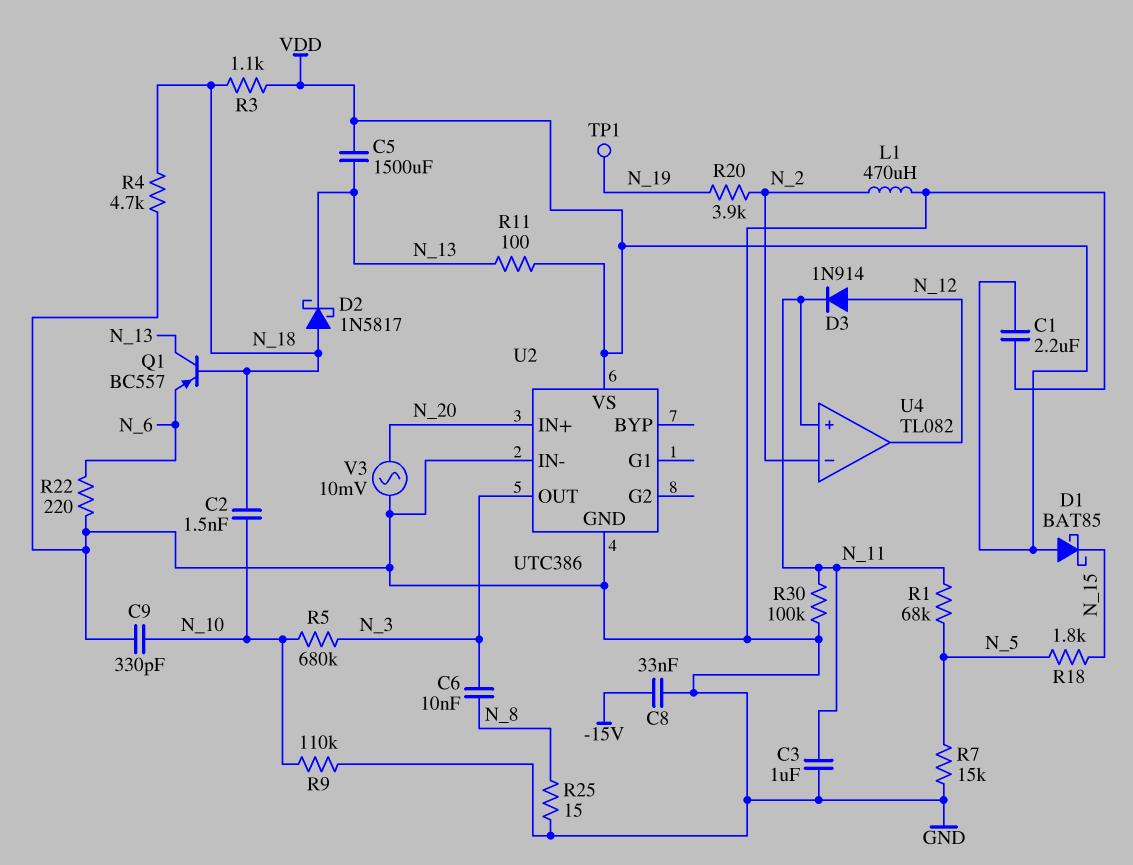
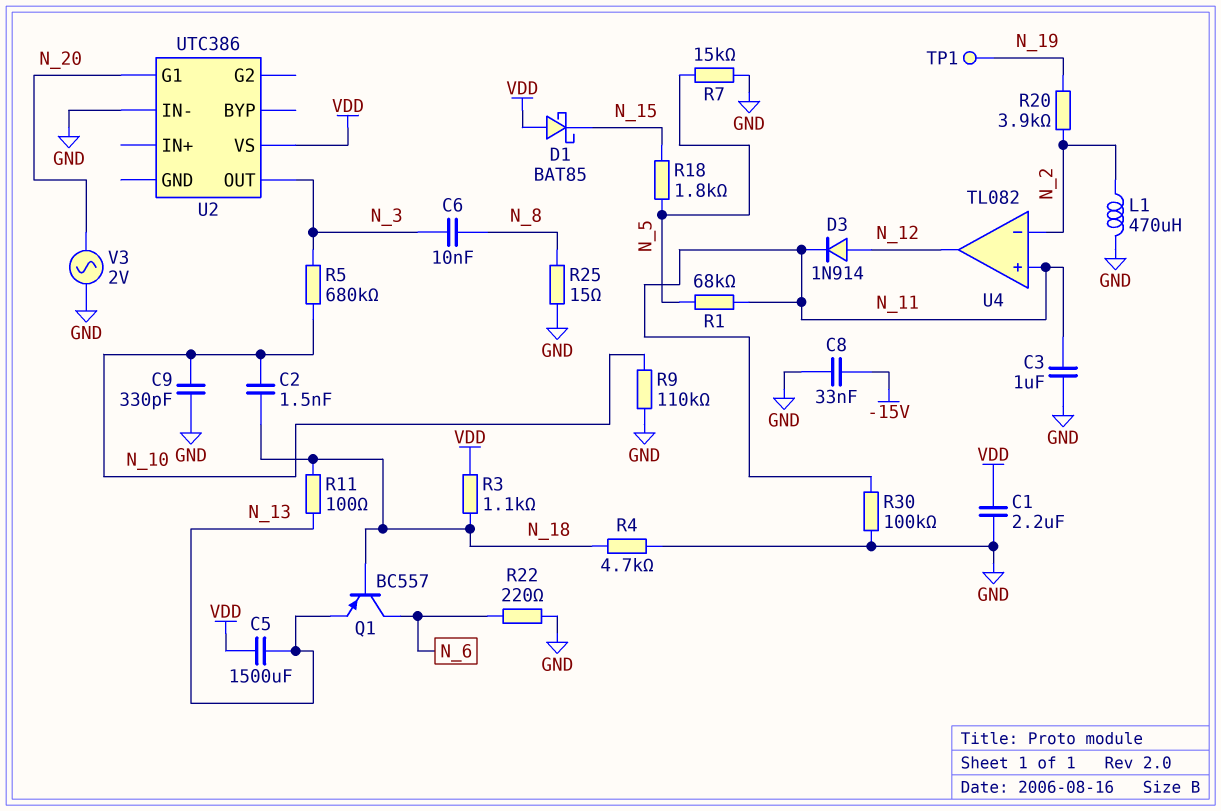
D2: schottky 1N5817 (A N_18, K N_13) -> none
Q1: PNP BC557 (B N_18, C N_13, E N_6) -> PNP BC557 (B N_18, C N_6, E N_13)
R11: 100 (N_13, VDD) -> 100 (N_13, N_18)
U2 pin G1: none -> N_20
U2 pin GND: GND -> none
U2 pin IN+: N_20 -> none
V3: AC 10mV (GND, N_20) -> AC 2V (GND, N_20)

